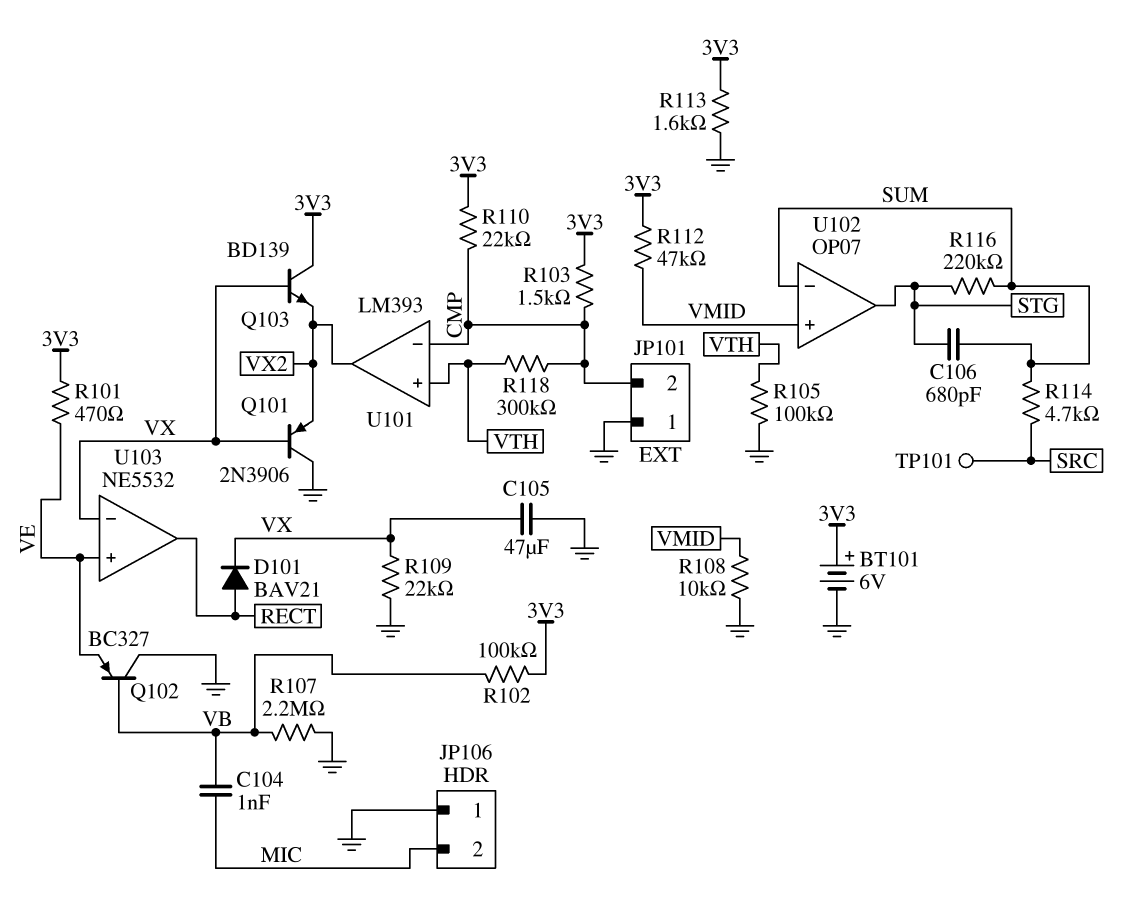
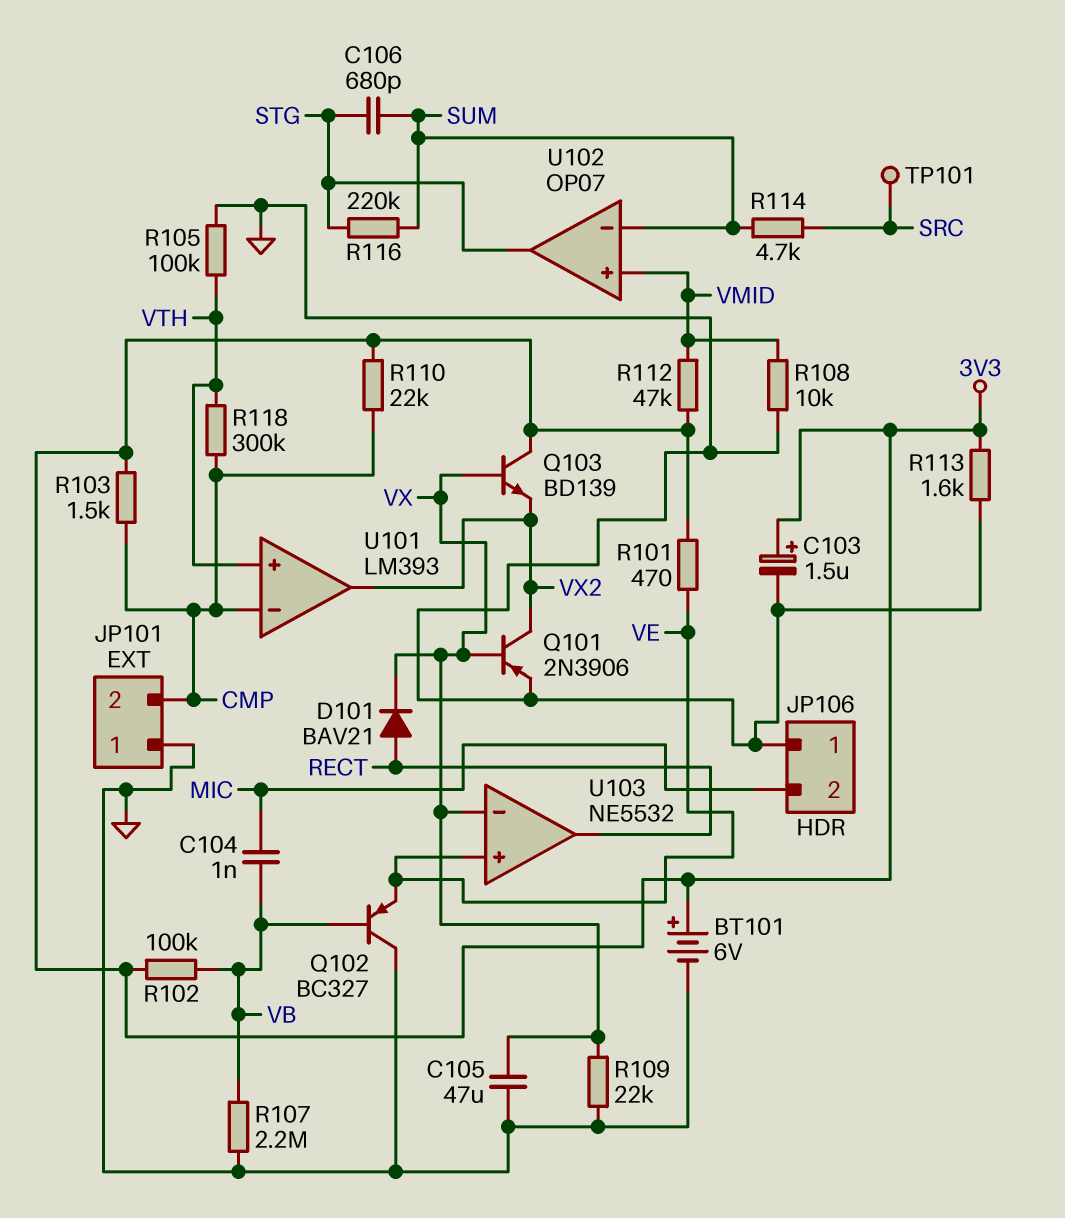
C103: none -> 1.5uF (plus 3V3, minus GND)
Q101: PNP 2N3906 (B VX, C GND, E VX2) -> PNP 2N3906 (B VX, C VX2, E GND)

